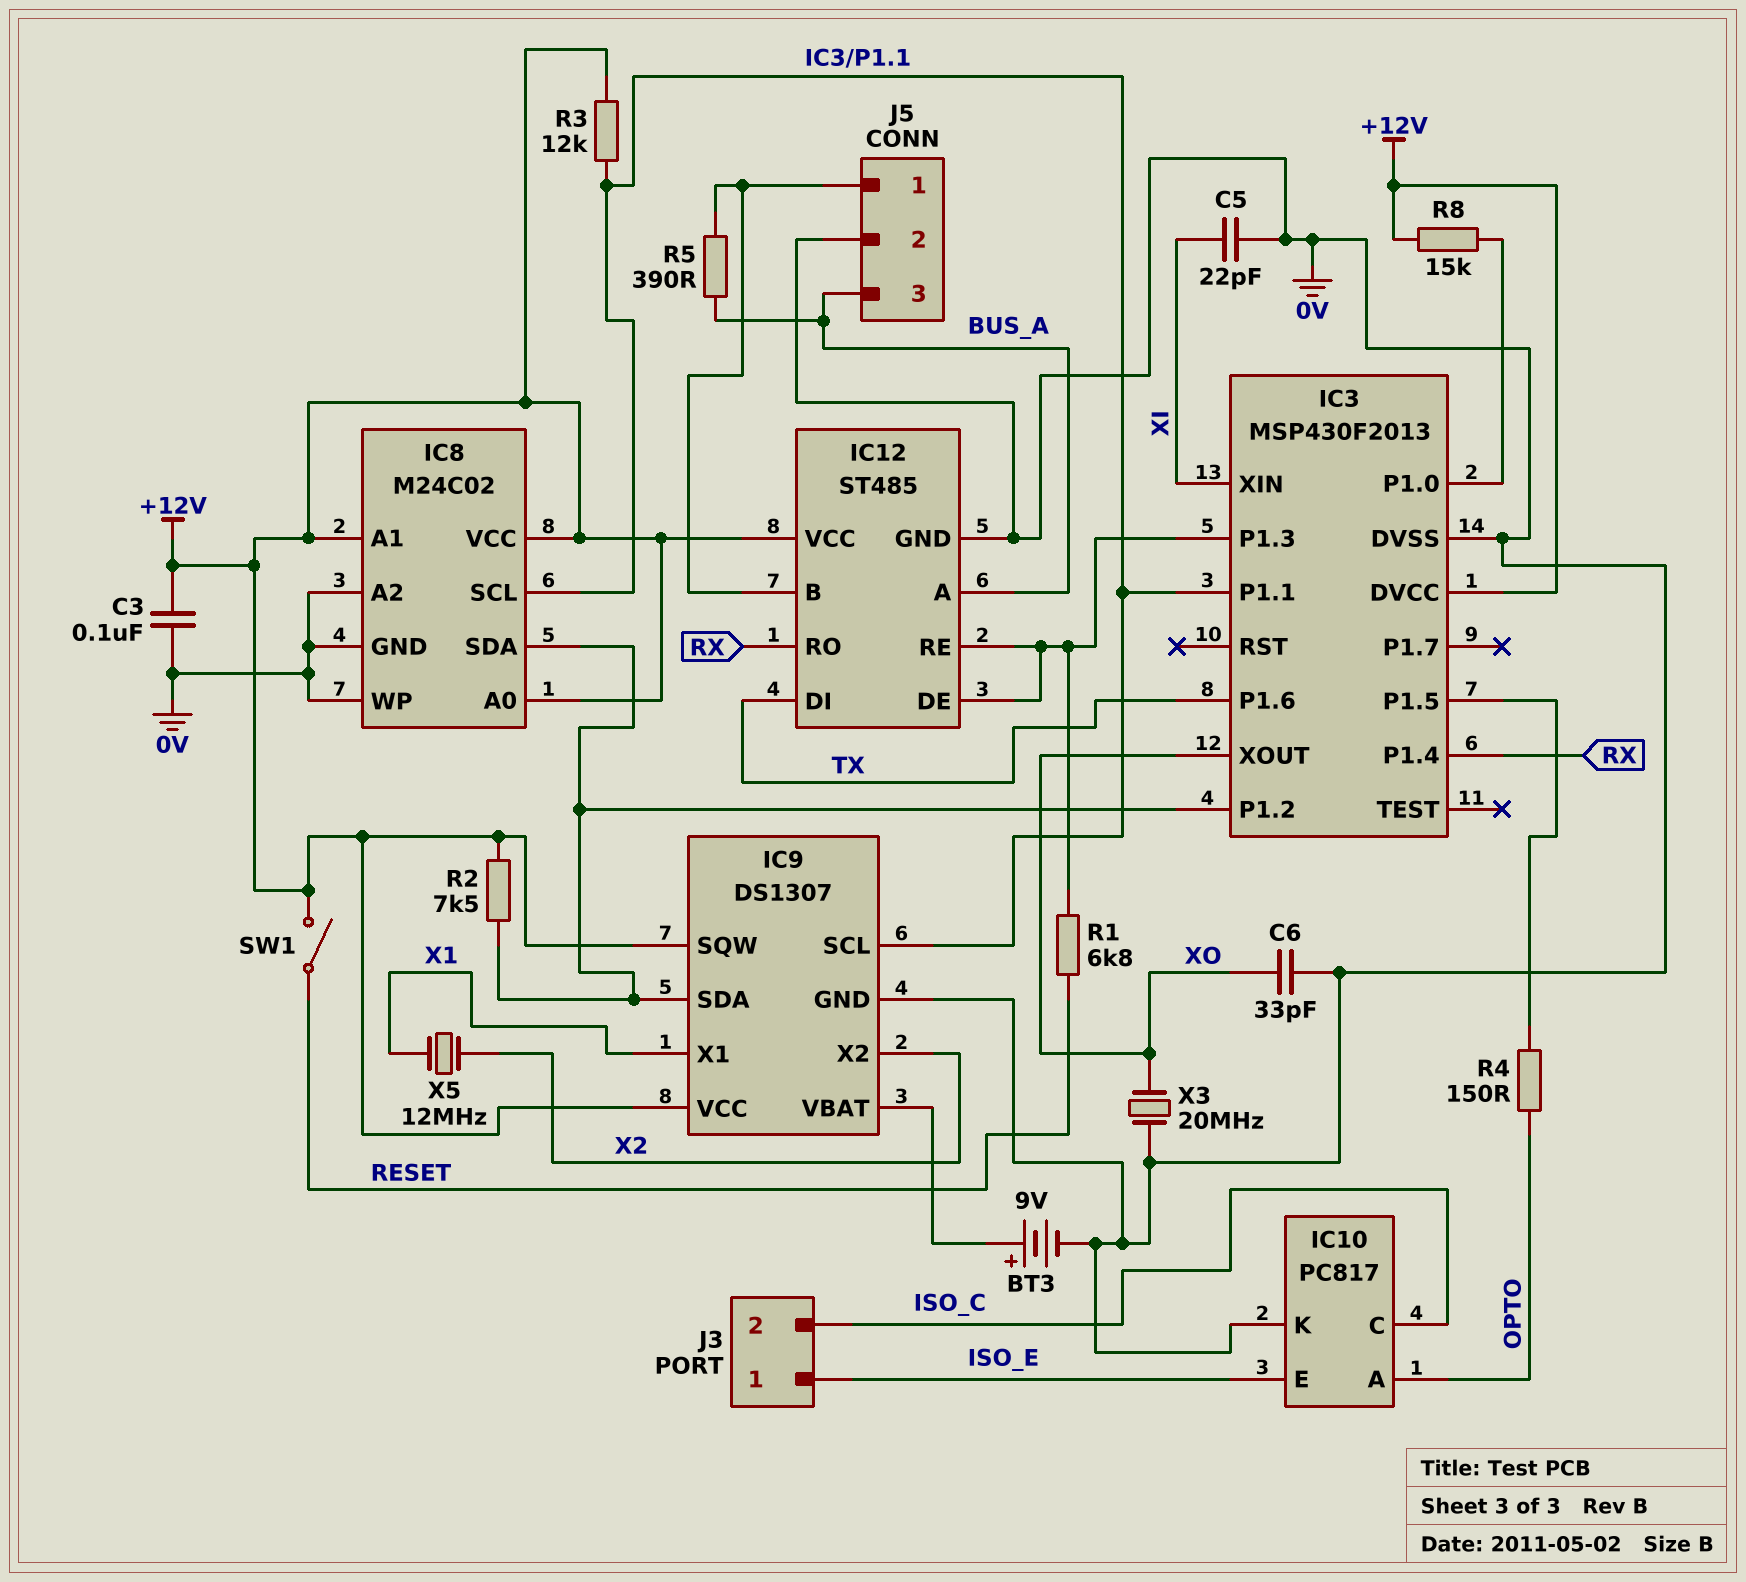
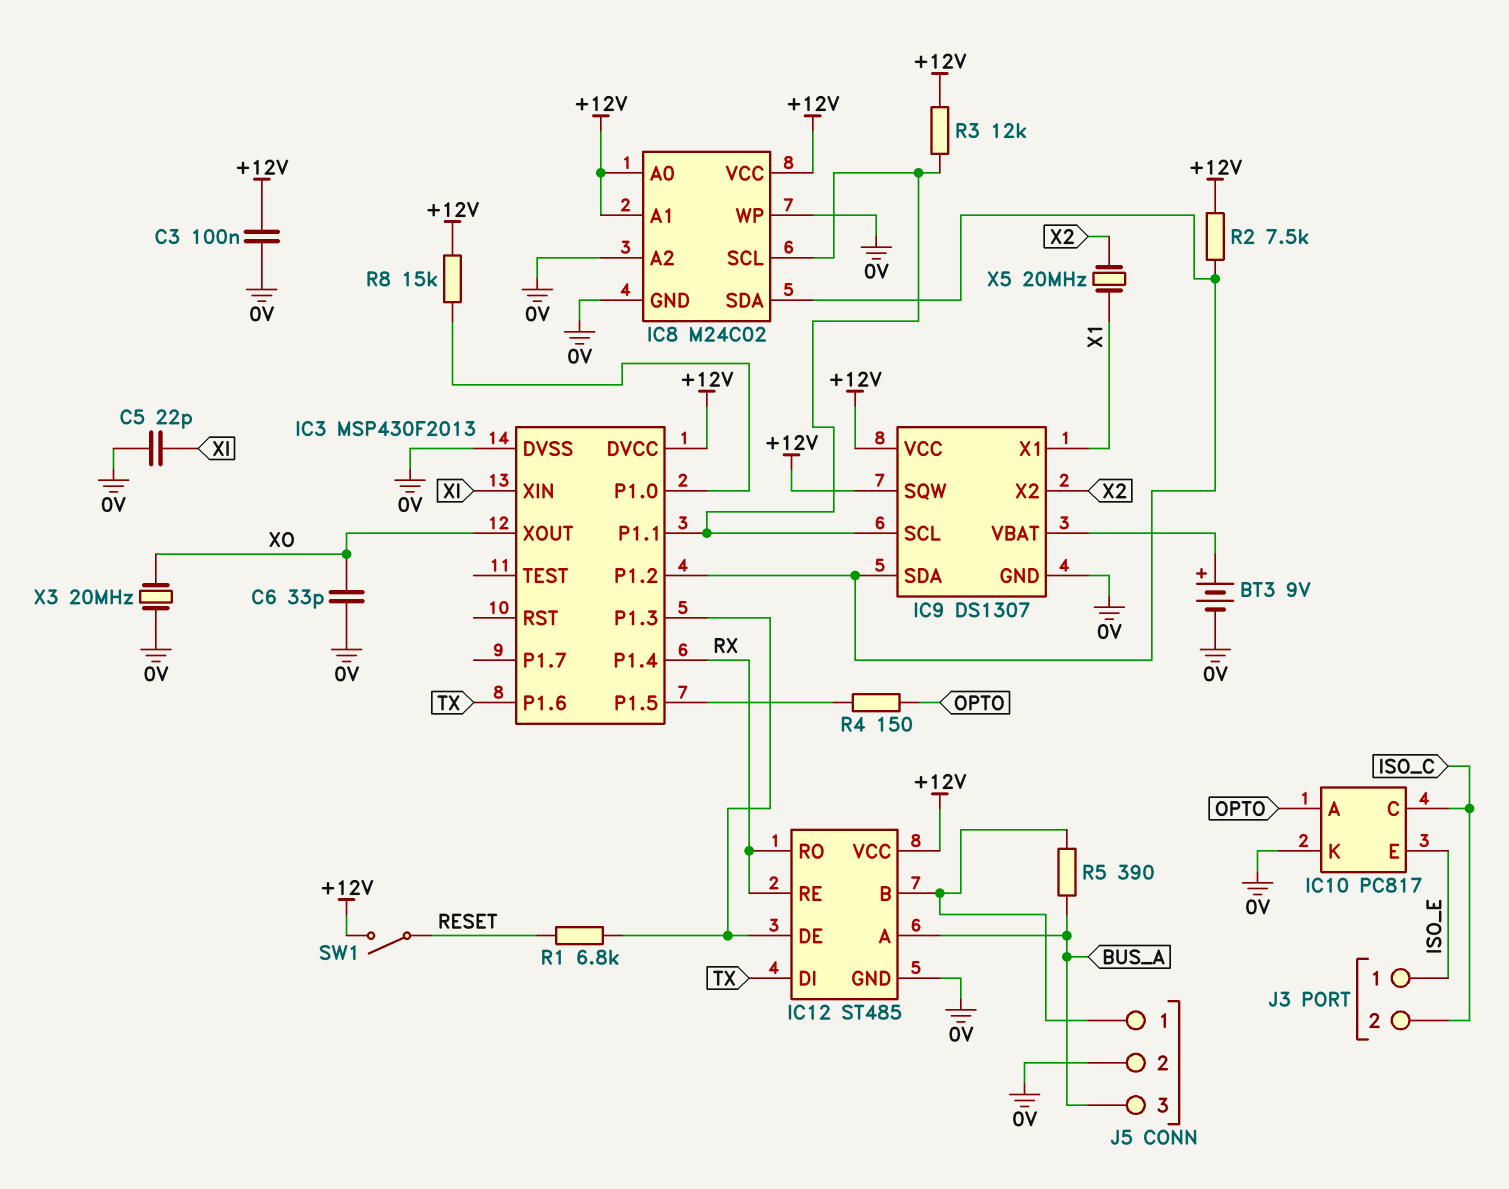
IC12 pin RE: IC3/P1.3 -> RX
X5: 12MHz (X1, X2) -> 20MHz (X1, X2)

